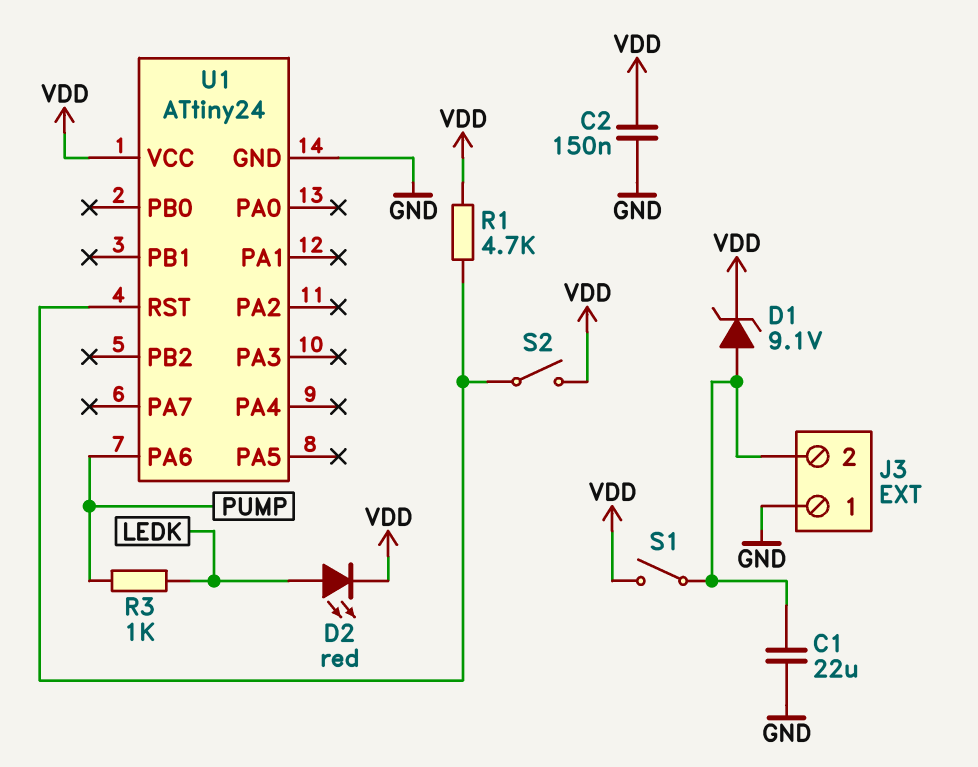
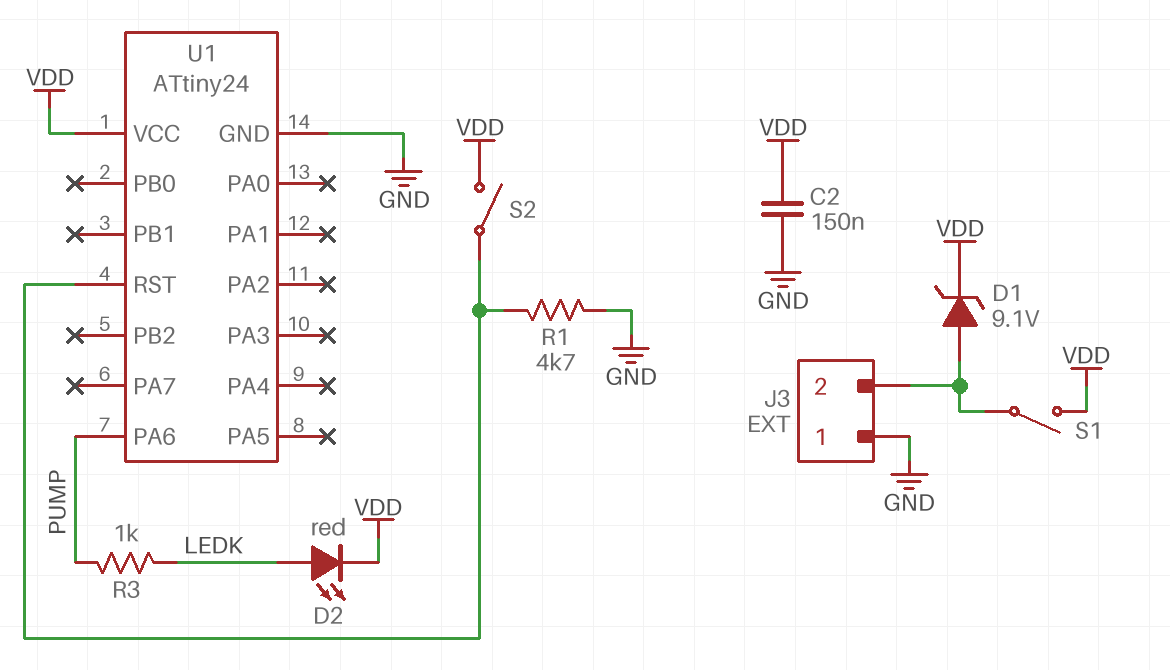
C1: 22uF (GND, J3/2) -> none
R1: 4.7k (U1/RST, VDD) -> 4.7k (GND, U1/RST)

